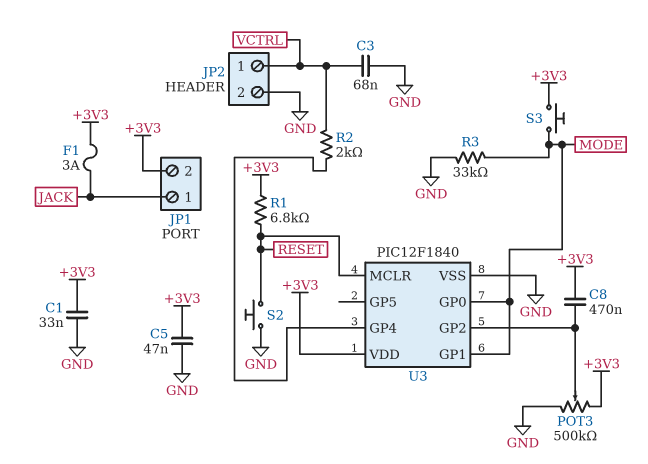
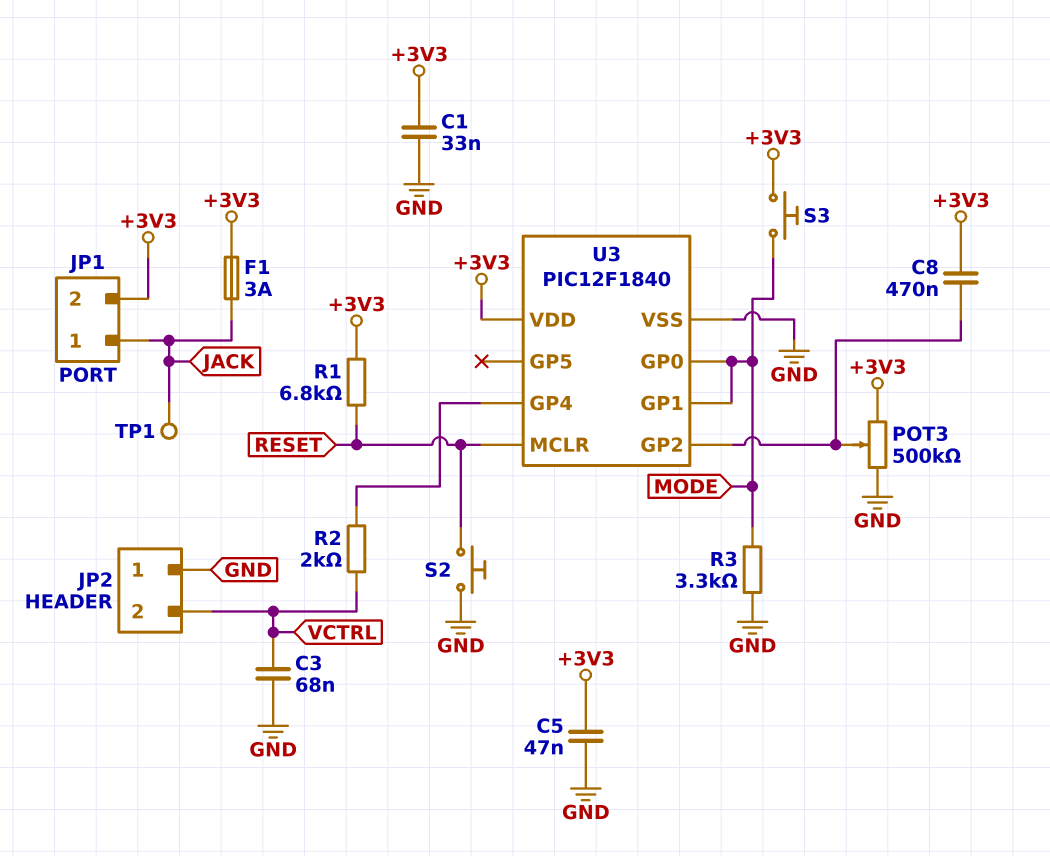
JP2 pin 1: VCTRL -> GND
JP2 pin 2: GND -> VCTRL
R3: 33k (GND, MODE) -> 3.3k (GND, MODE)
TP1: none -> test point (JACK)

